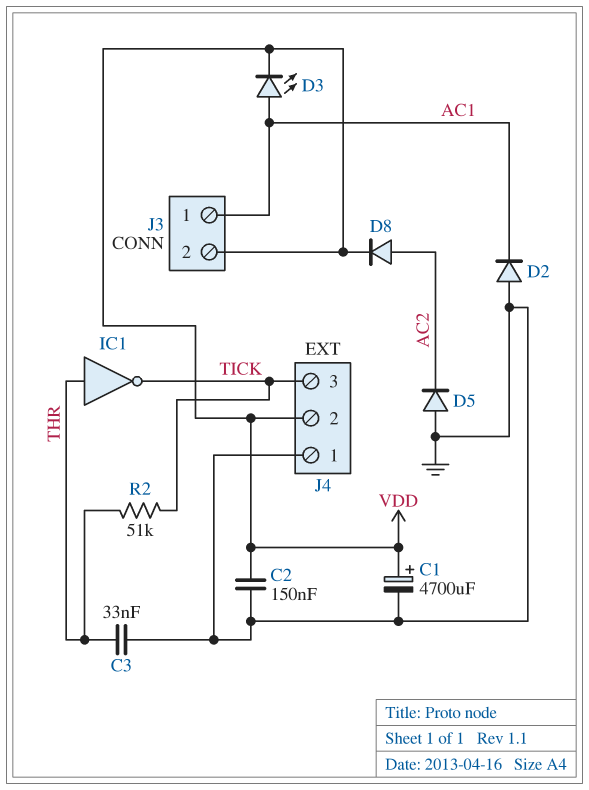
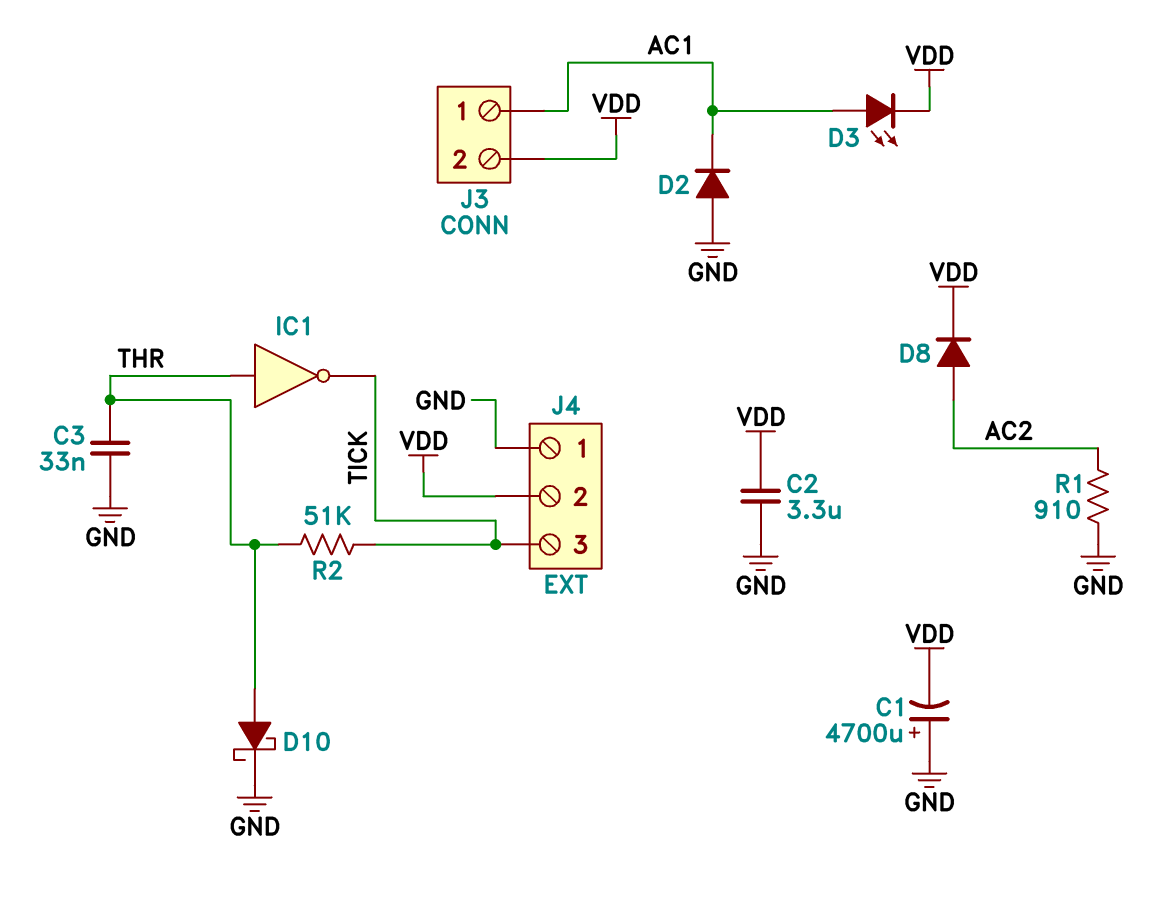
C1: 4700uF (plus VDD, minus GND) -> 4700uF (plus GND, minus VDD)
C2: 150nF (GND, VDD) -> 3.3uF (GND, VDD)
D5: diode (A GND, K AC2) -> none
D10: none -> schottky (A THR, K GND)
R1: none -> 910 (AC2, GND)

